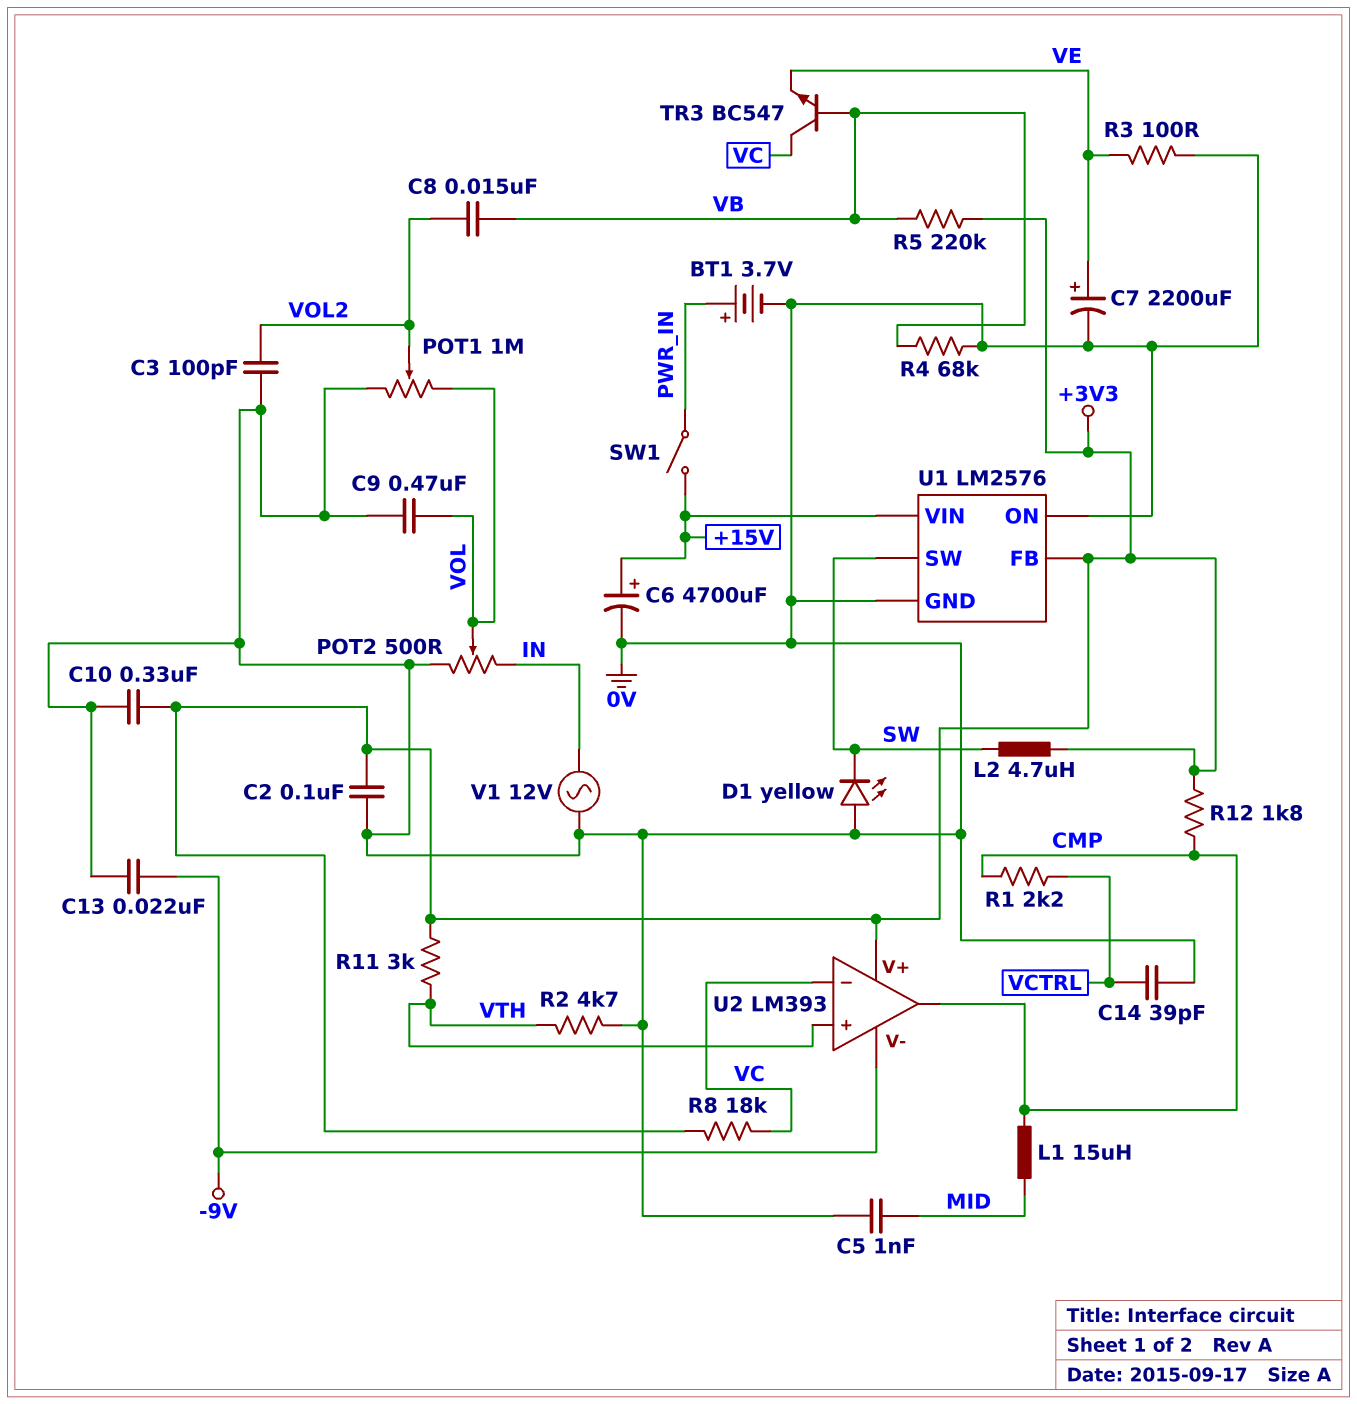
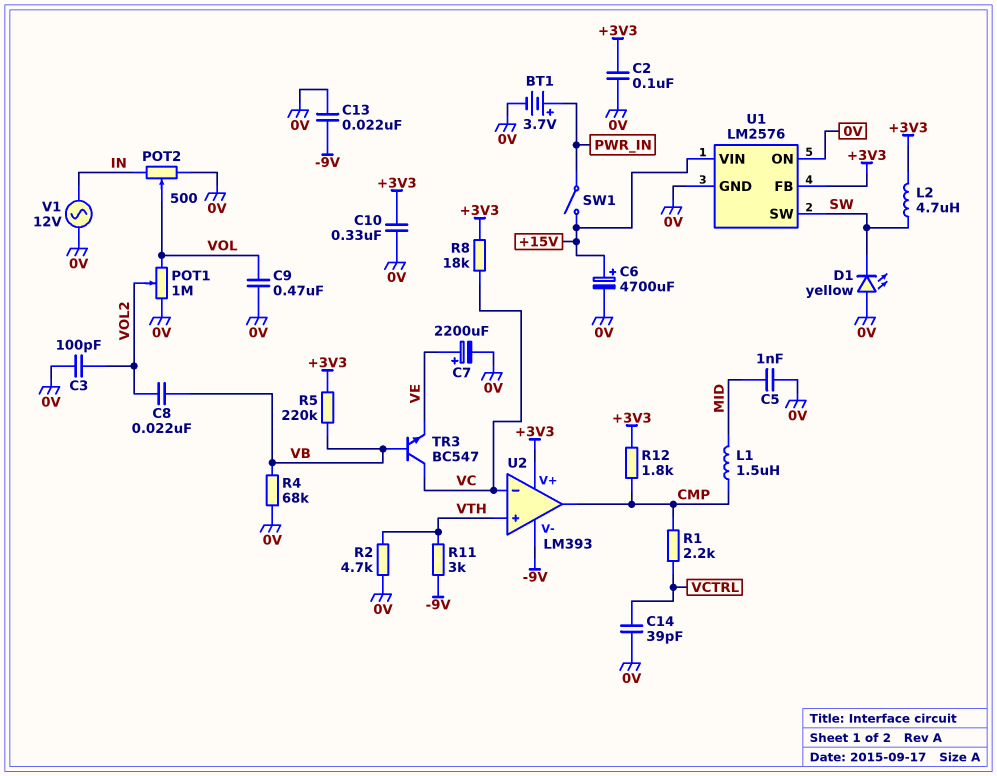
C8: 15nF (VB, VOL2) -> 22nF (VB, VOL2)
L1: 15uH (CMP, MID) -> 1.5uH (CMP, MID)
R3: 100 (0V, VE) -> none
R11: 3k (+3V3, VTH) -> 3k (-9V, VTH)

